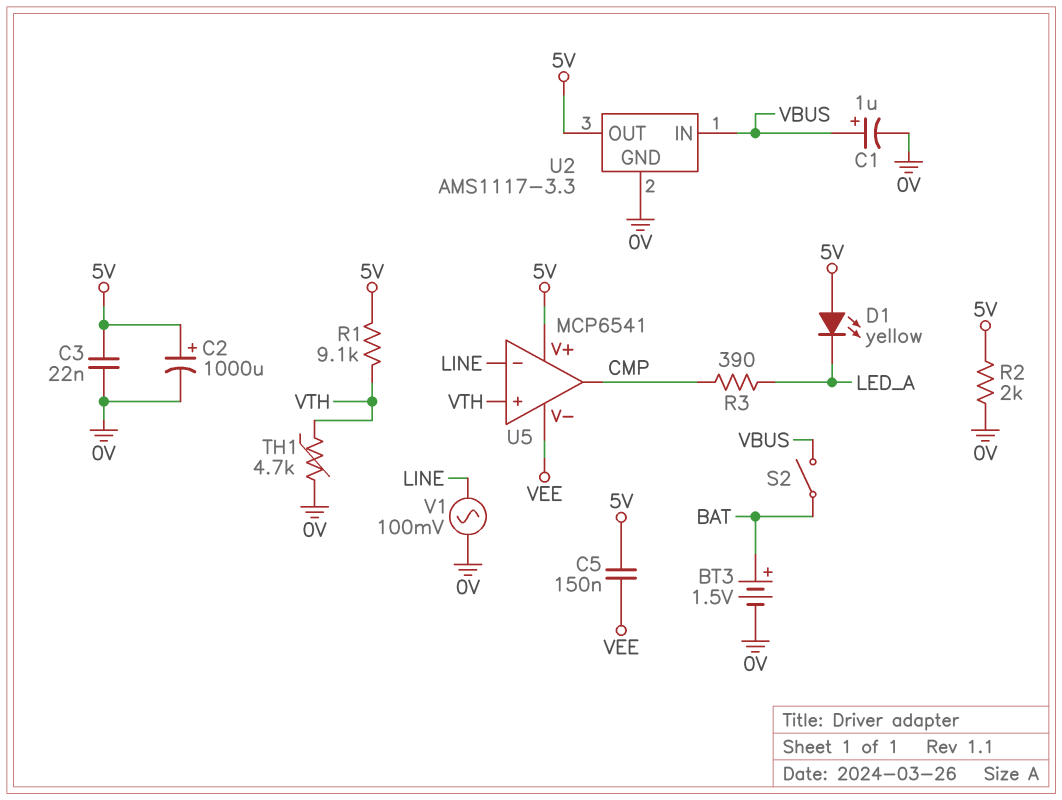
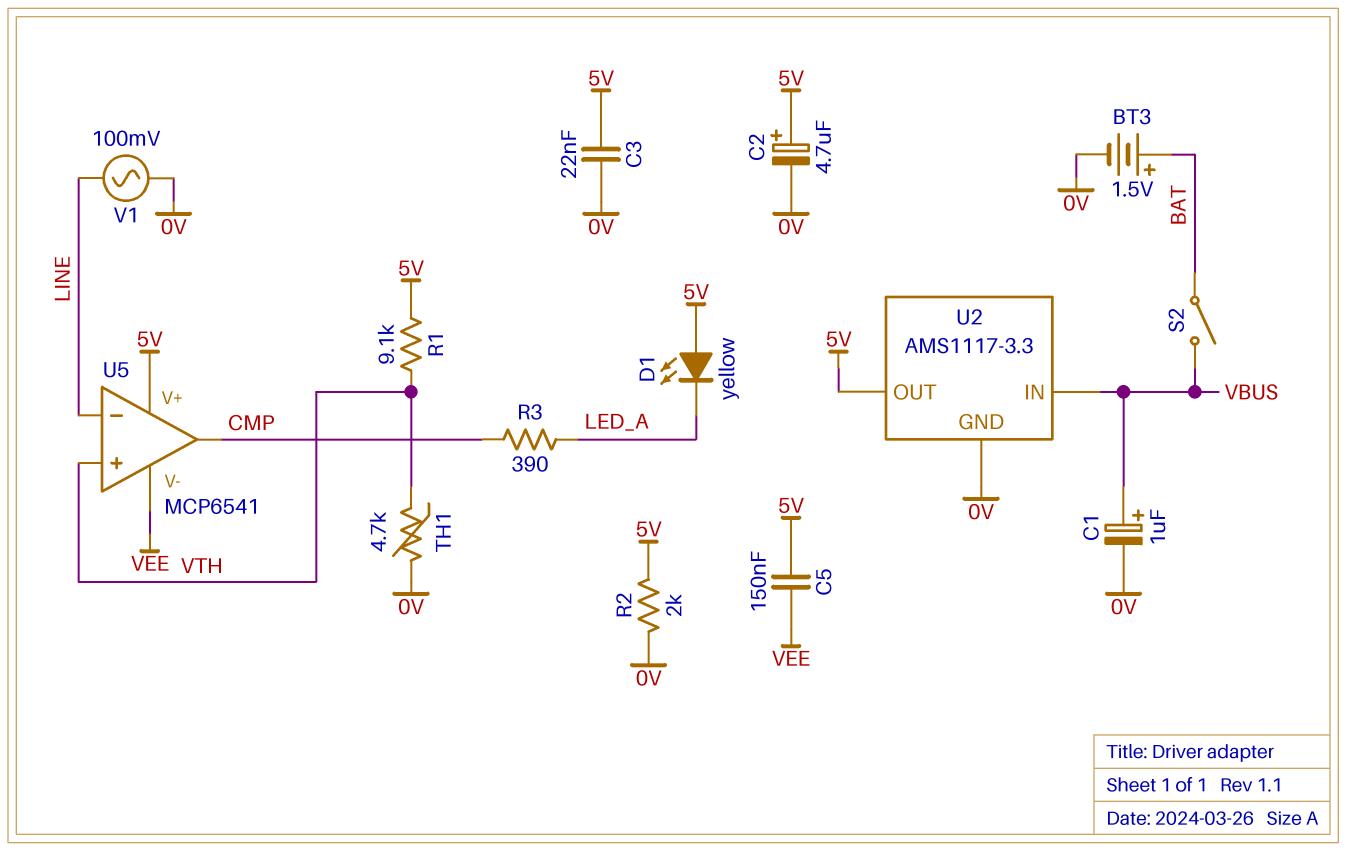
C2: 1000uF (plus 5V, minus 0V) -> 4.7uF (plus 5V, minus 0V)

